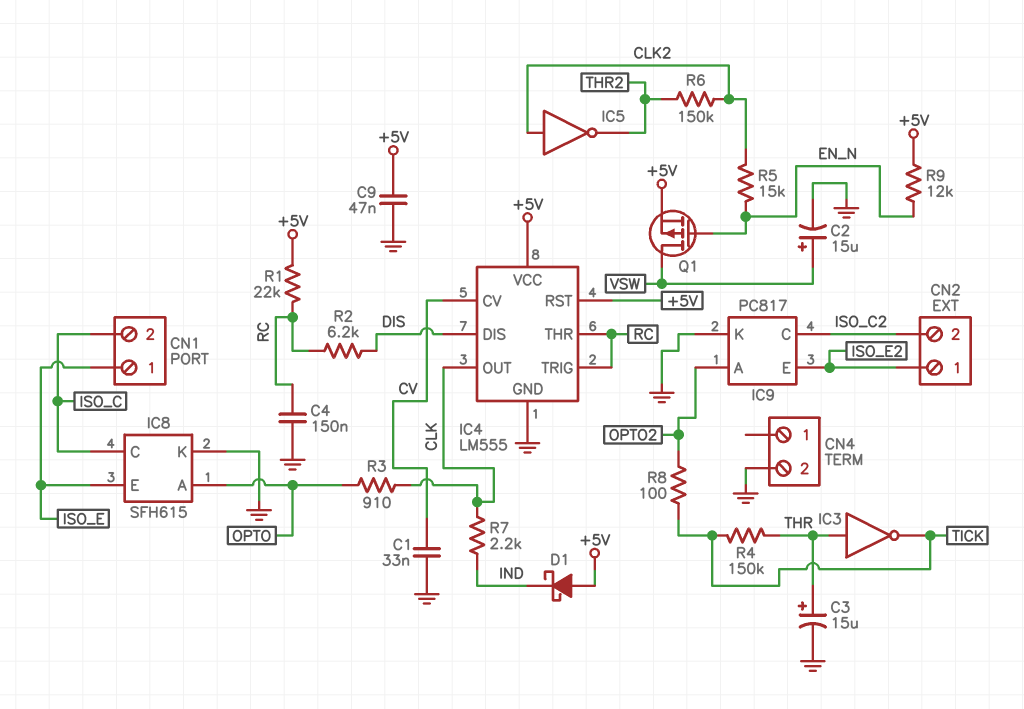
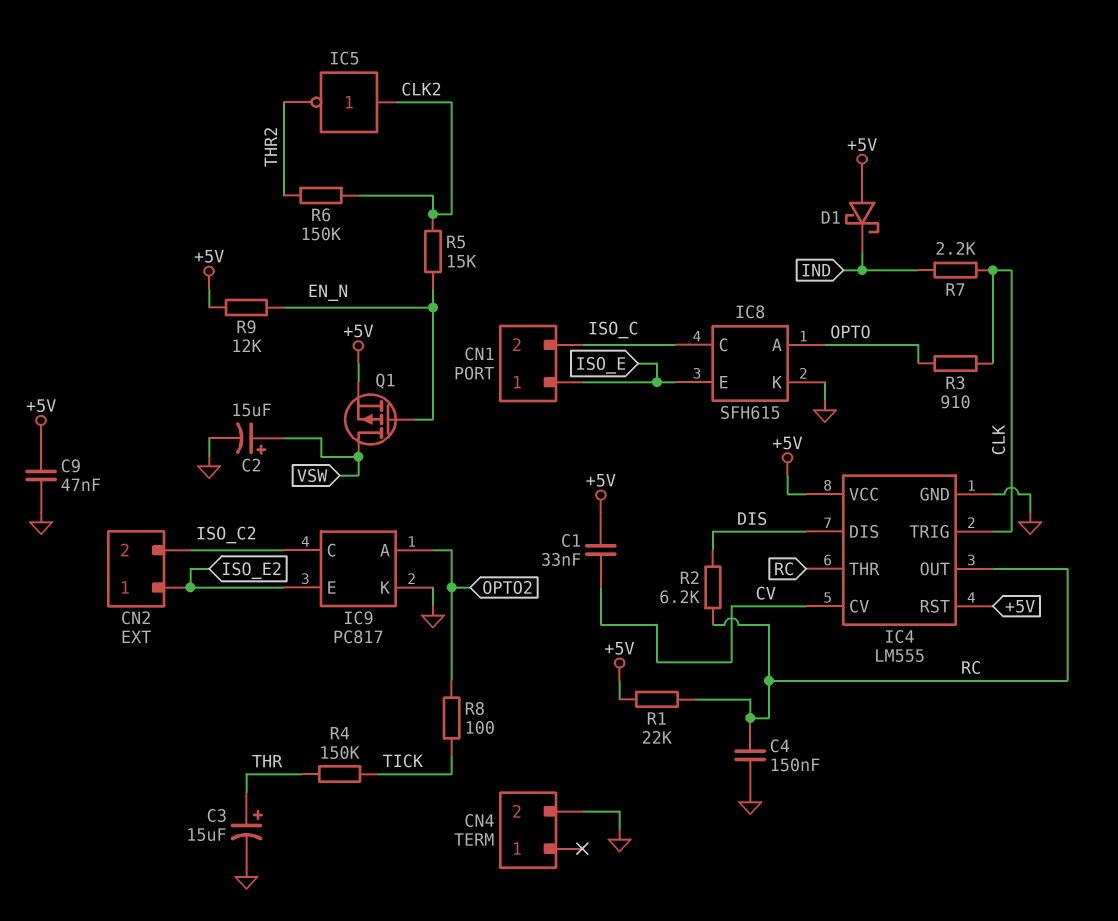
C1: 33nF (CV, GND) -> 33nF (+5V, CV)
IC3: NOT (in THR, out TICK) -> none
IC4 pin OUT: CLK -> RC
IC4 pin TRIG: RC -> CLK

